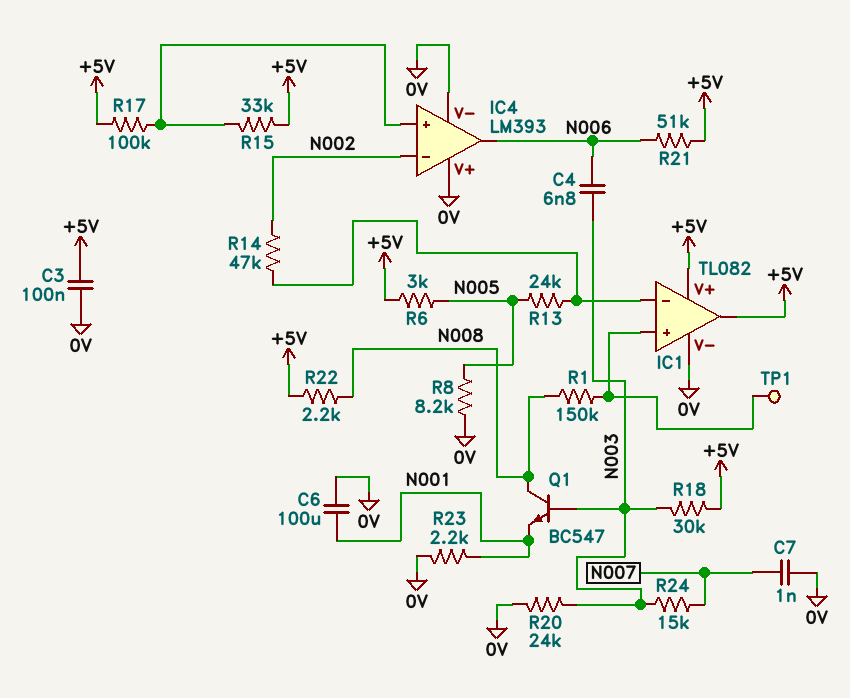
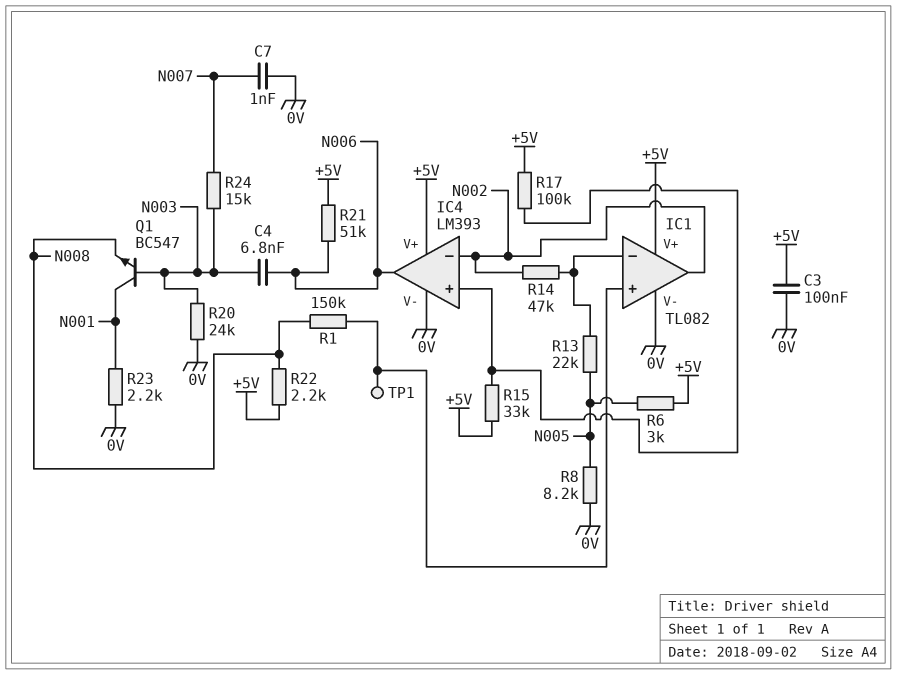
C6: 100uF (0V, N001) -> none
IC1 pin out: +5V -> N002
IC4 pin V+: 0V -> +5V
Q1: NPN BC547 (B N003, C N008, E N001) -> NPN BC547 (B N003, C N001, E N008)
R13: 24k (IC1/in-, N005) -> 22k (IC1/in-, N005)
R18: 30k (+5V, N003) -> none

